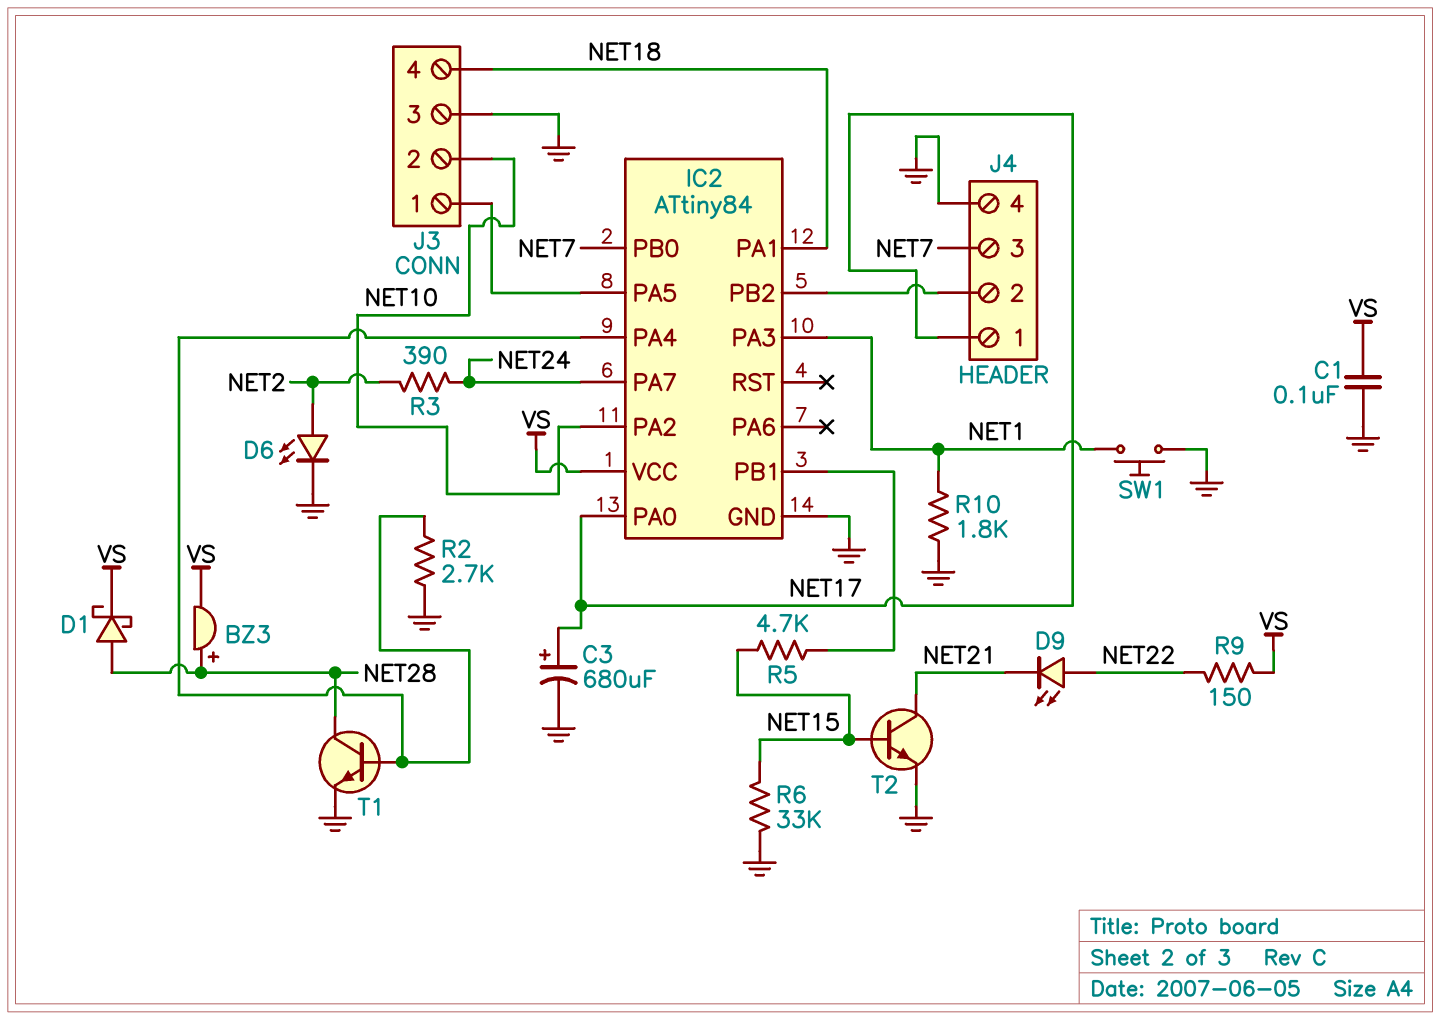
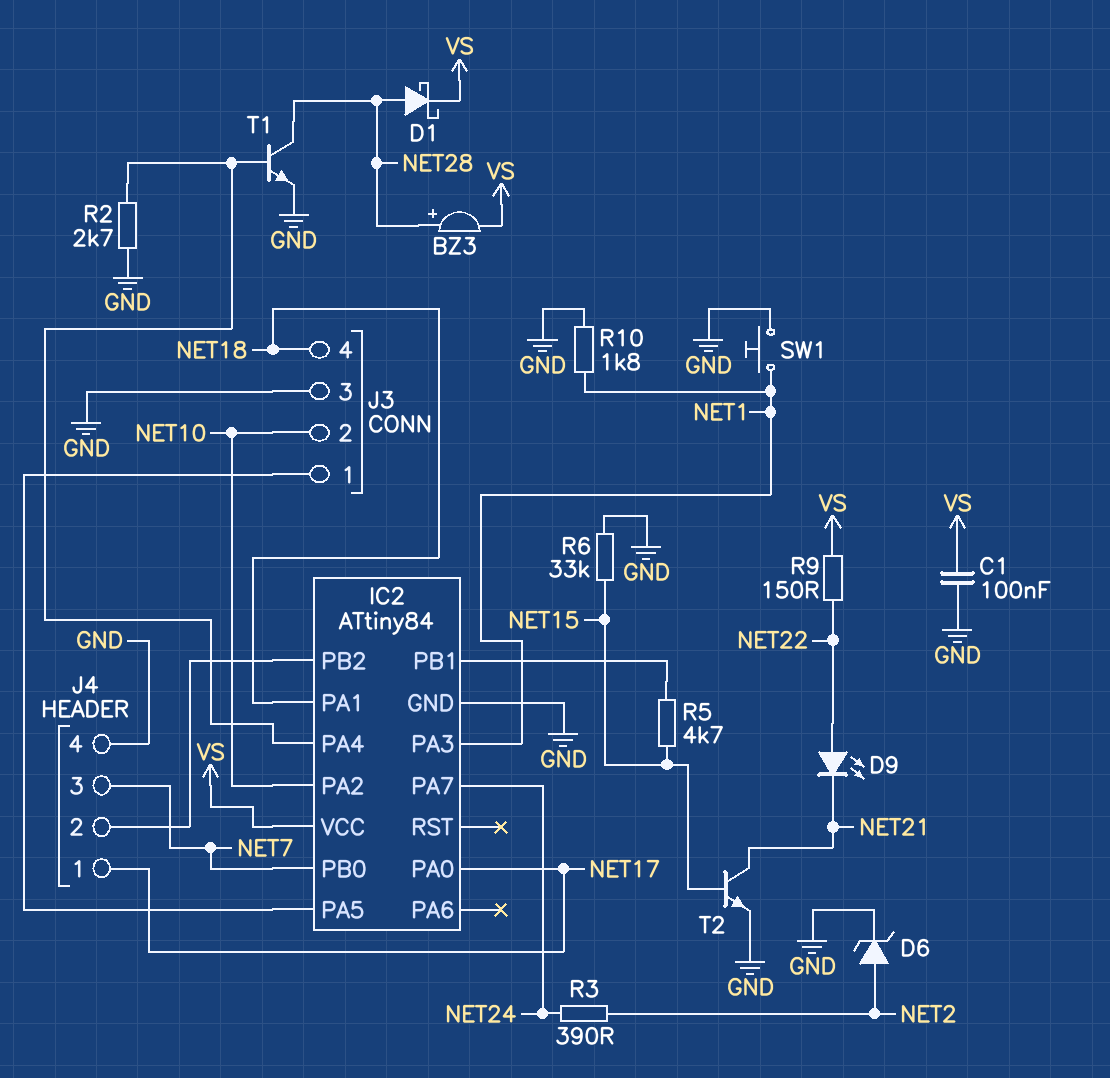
C3: 680uF (plus NET17, minus GND) -> none
D6: LED (A NET2, K GND) -> zener (A NET2, K GND)

